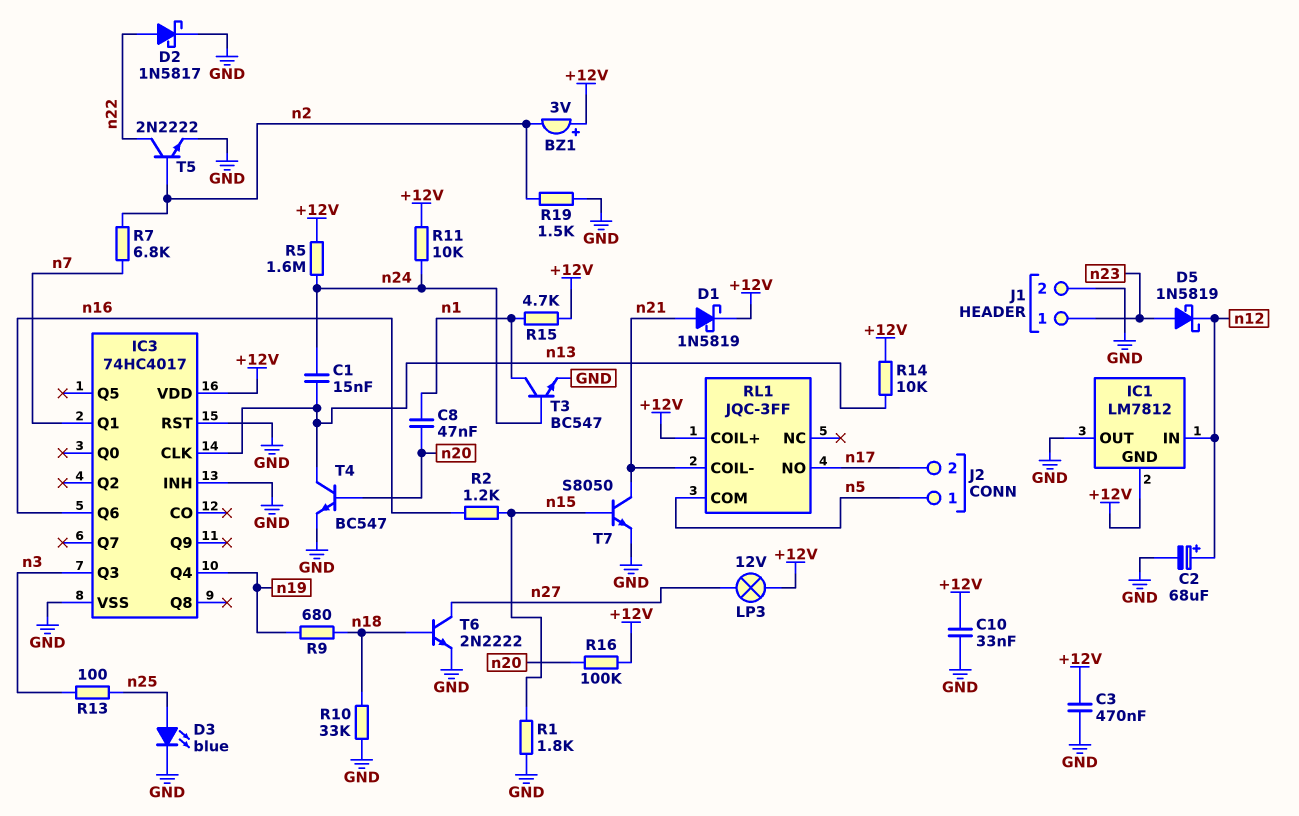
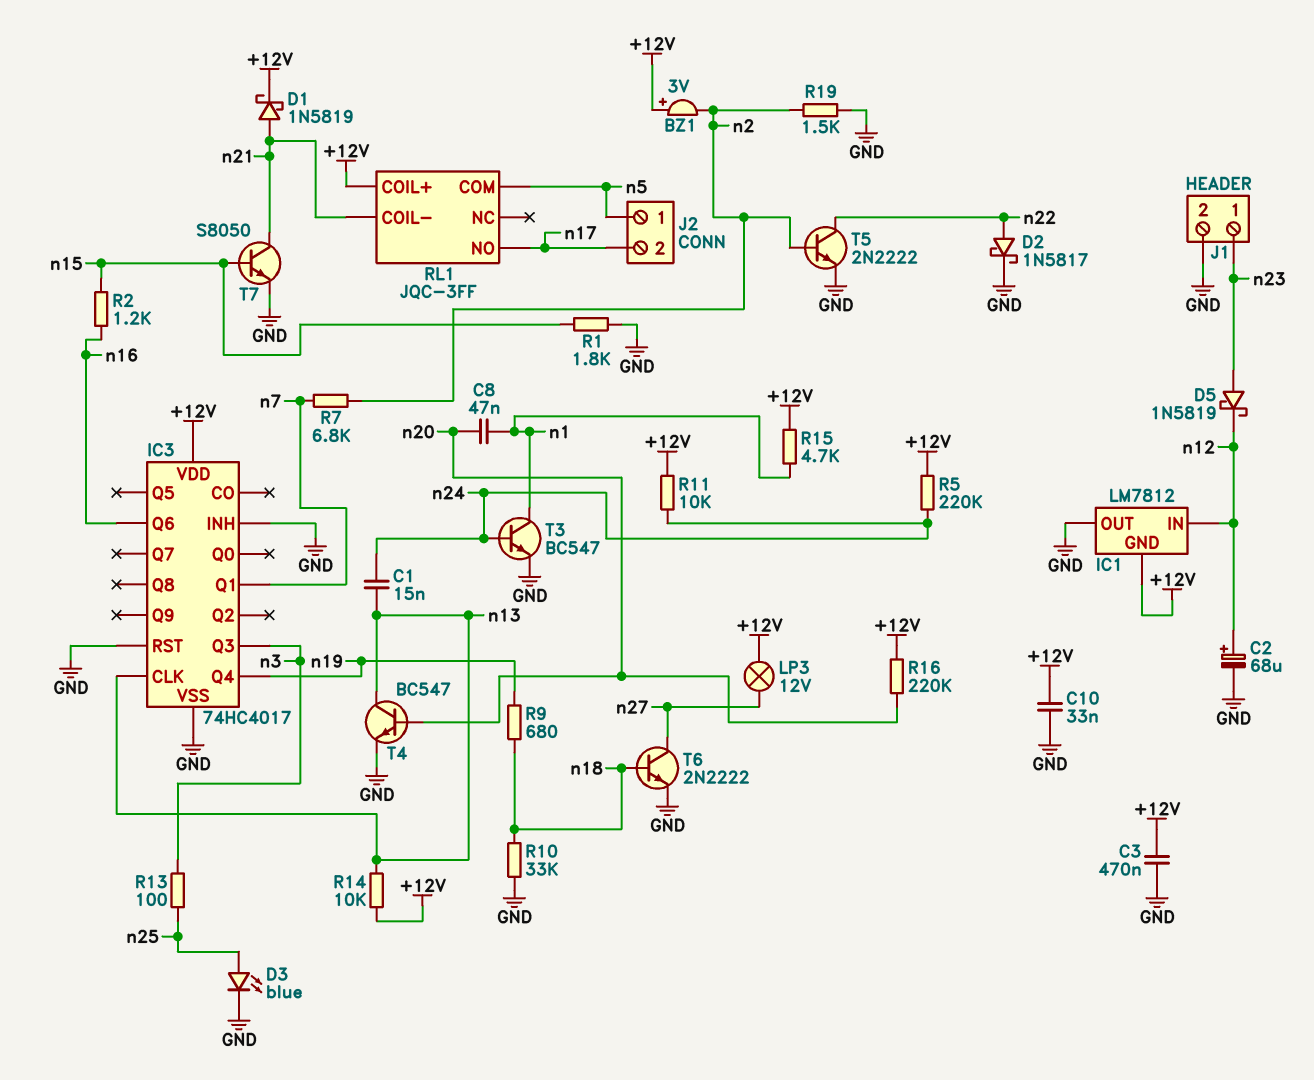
R5: 1.6M (+12V, n24) -> 220k (+12V, n24)
R16: 100k (+12V, n20) -> 220k (+12V, n20)

